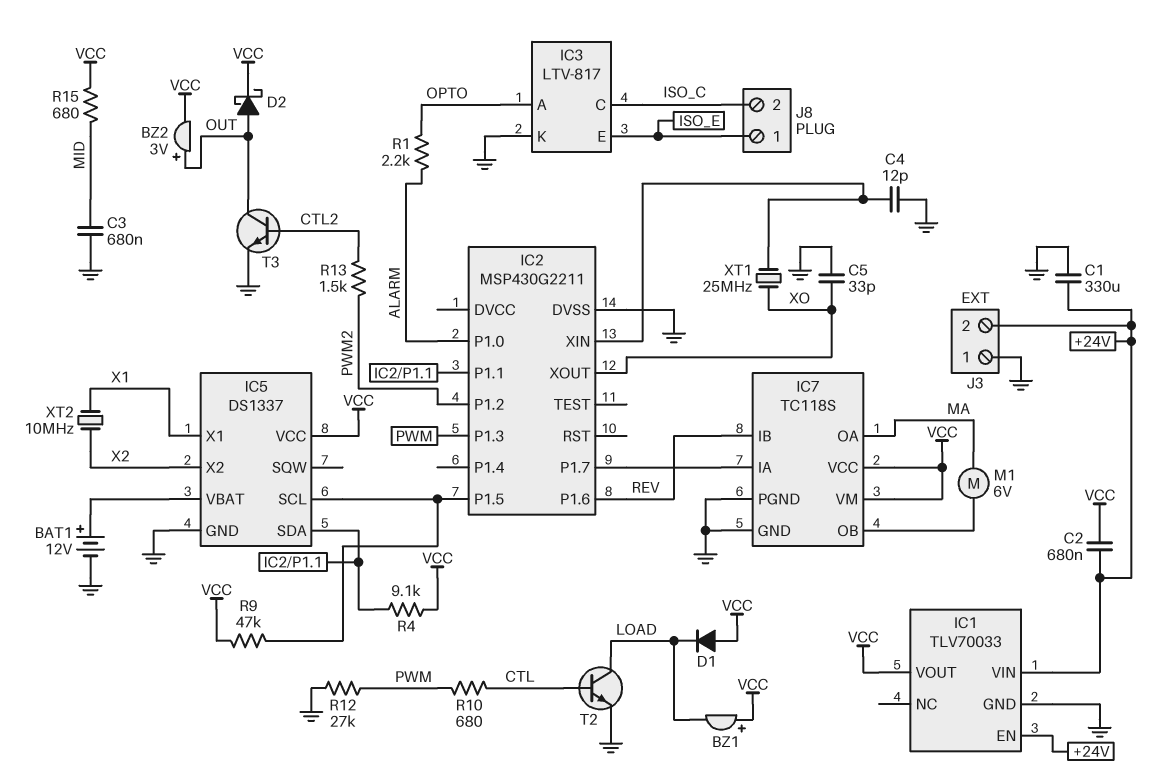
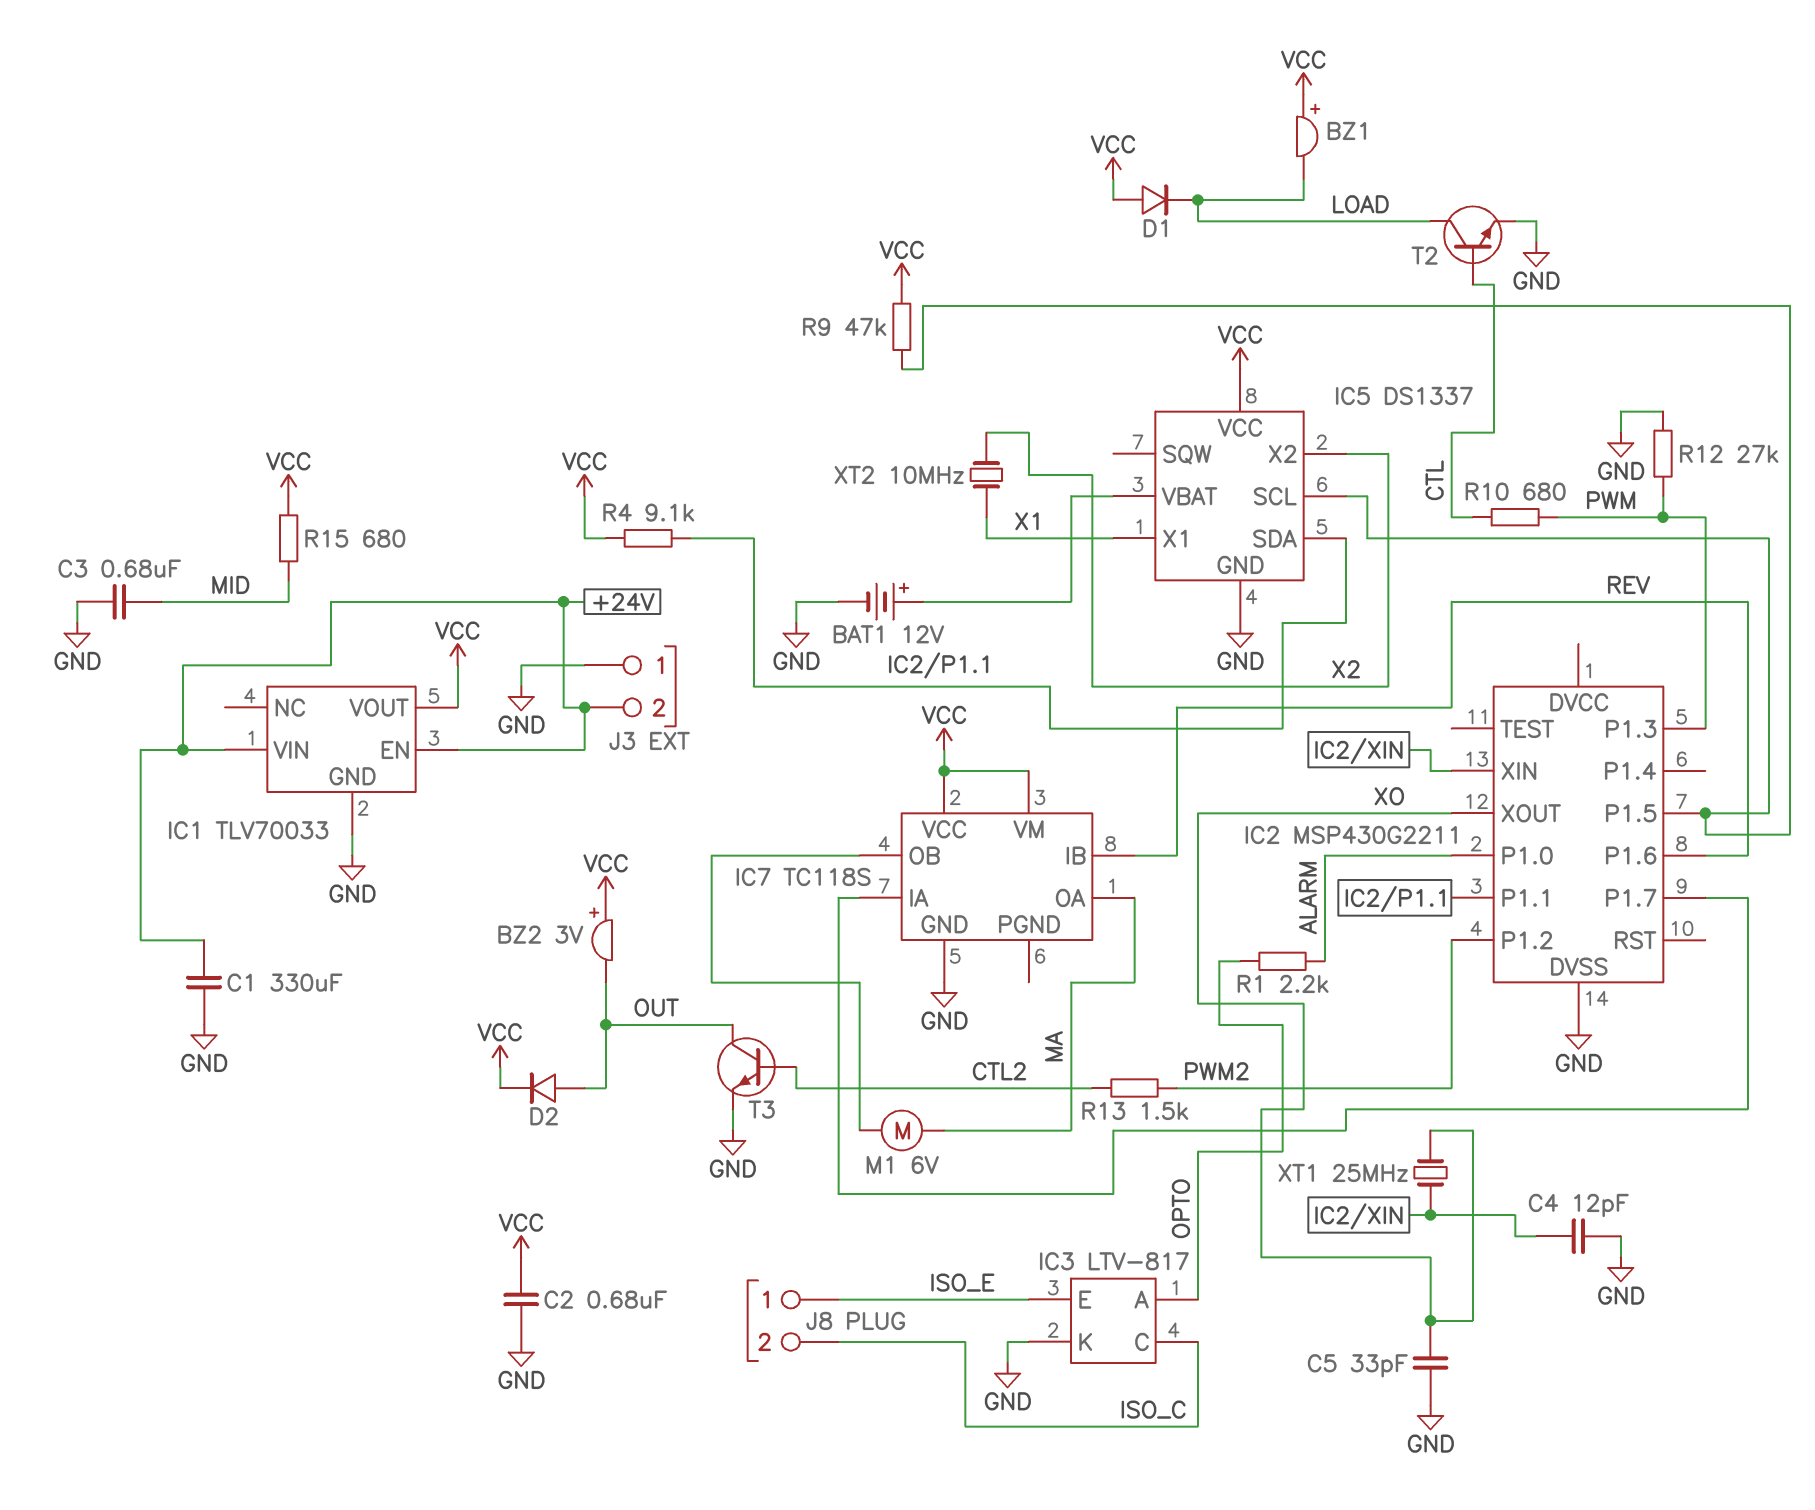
BZ2: buzzer 3V (plus OUT, minus VCC) -> buzzer 3V (plus VCC, minus OUT)
C2: 680nF (+24V, VCC) -> 680nF (GND, VCC)
D2: schottky (A OUT, K VCC) -> diode (A OUT, K VCC)
IC7 pin PGND: GND -> none

